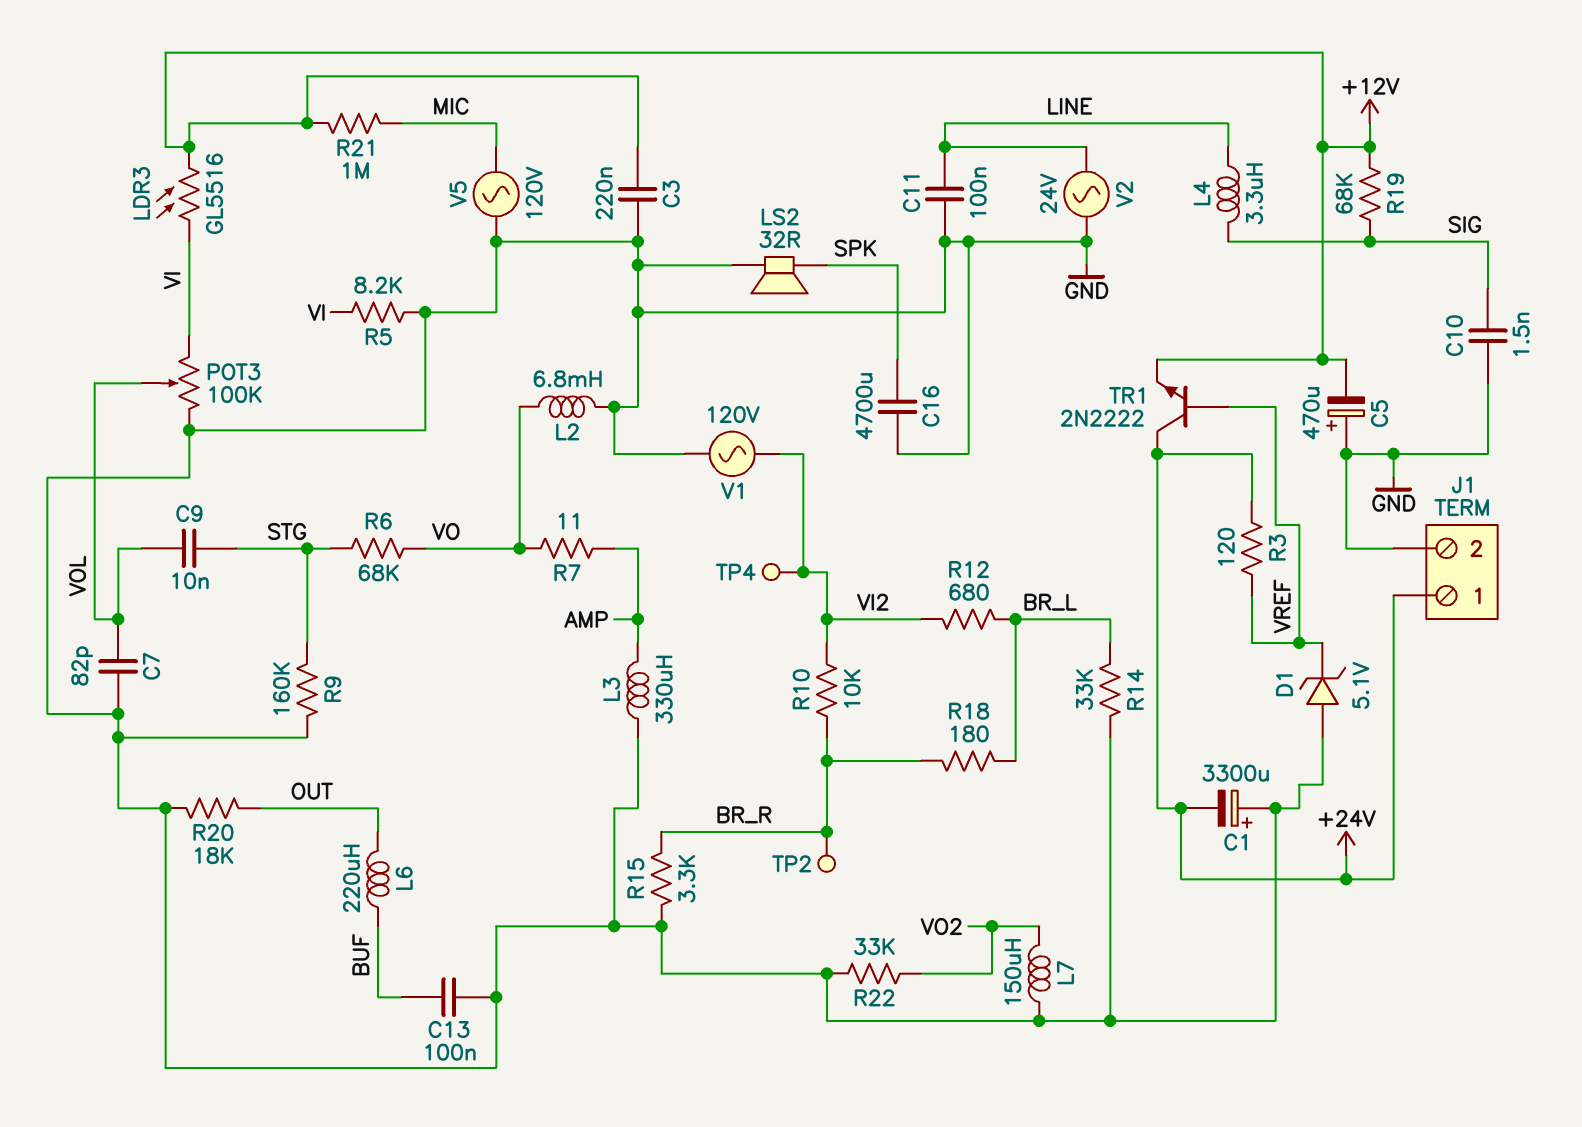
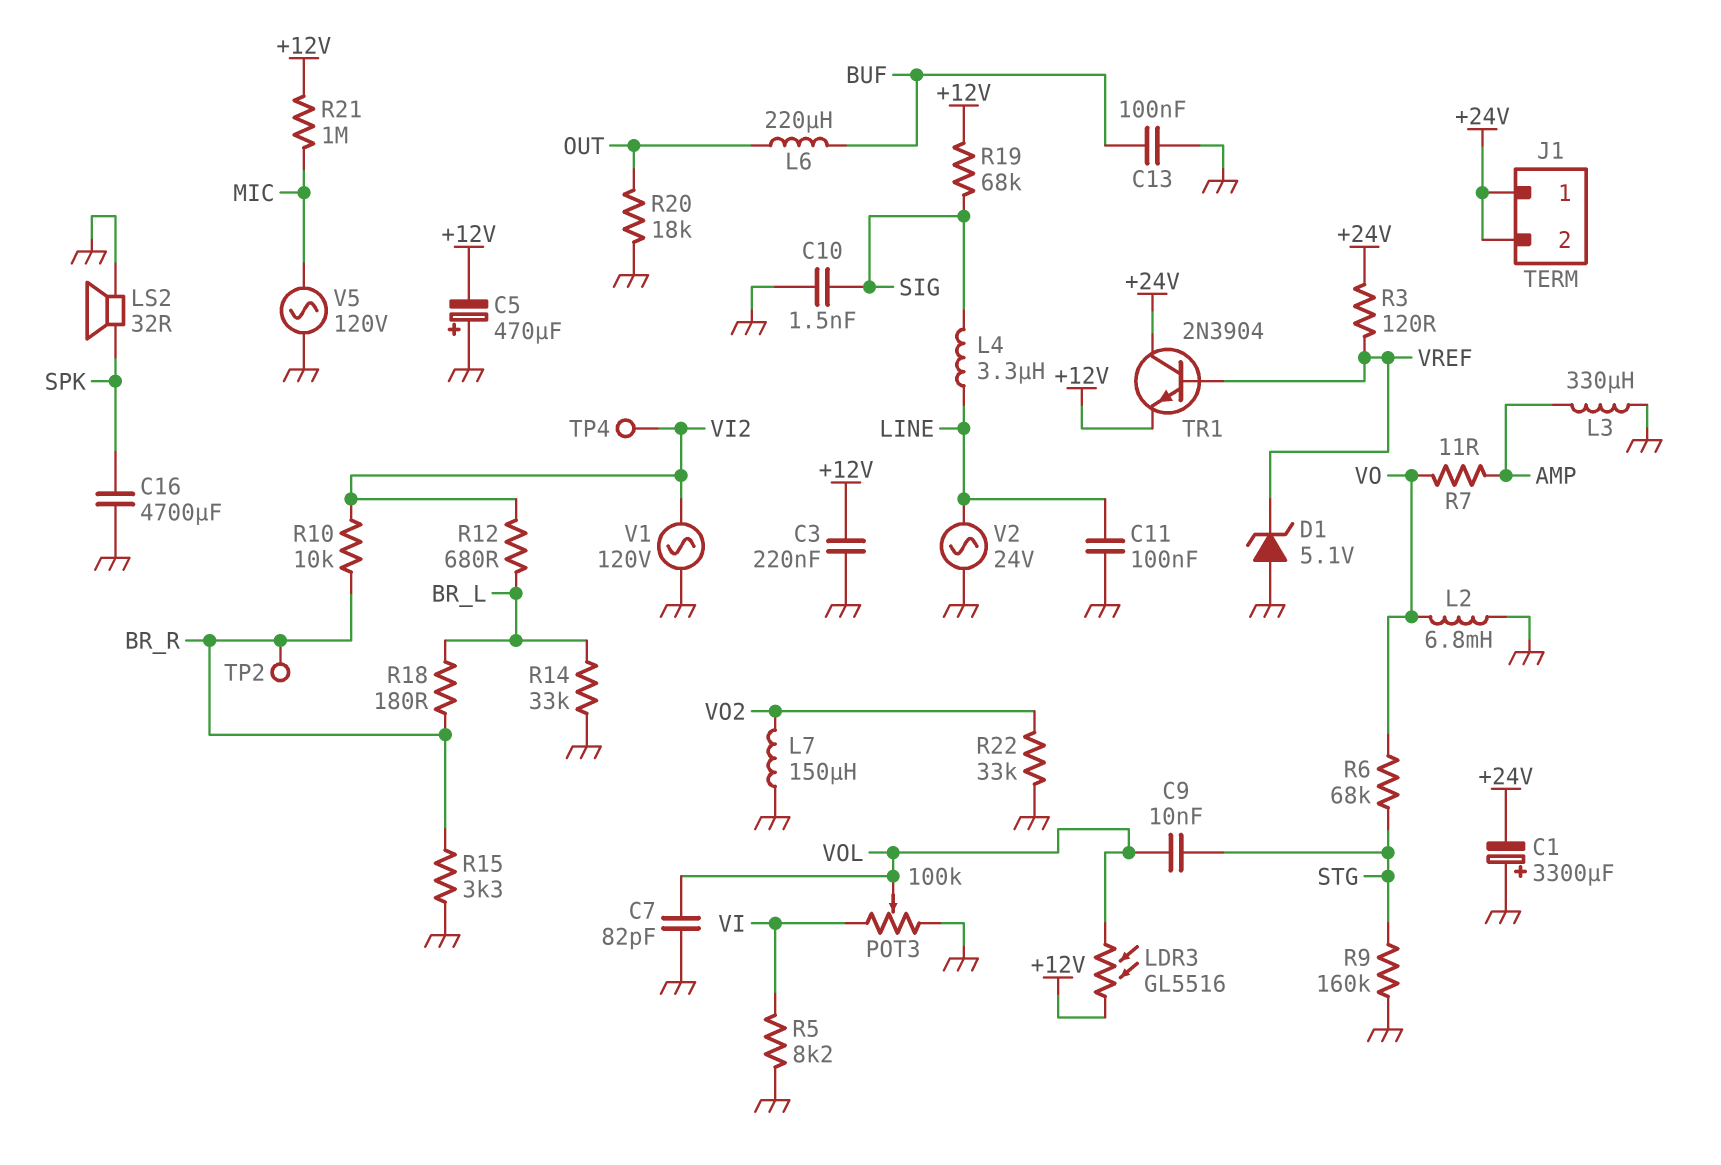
J1 pin 2: GND -> +24V
LDR3: GL5516 (+12V, VI) -> GL5516 (+12V, VOL)
TR1: NPN 2N2222 (B VREF, C +24V, E +12V) -> NPN 2N3904 (B VREF, C +24V, E +12V)

